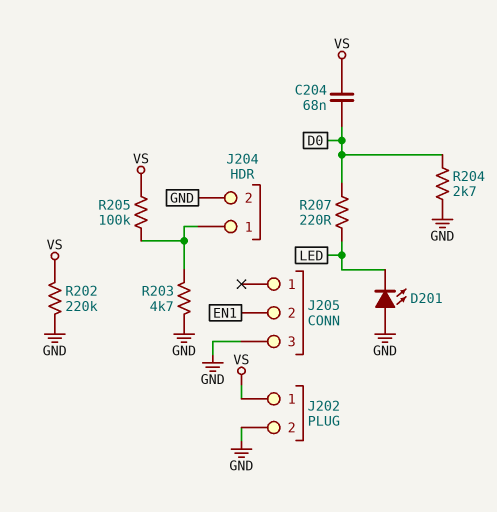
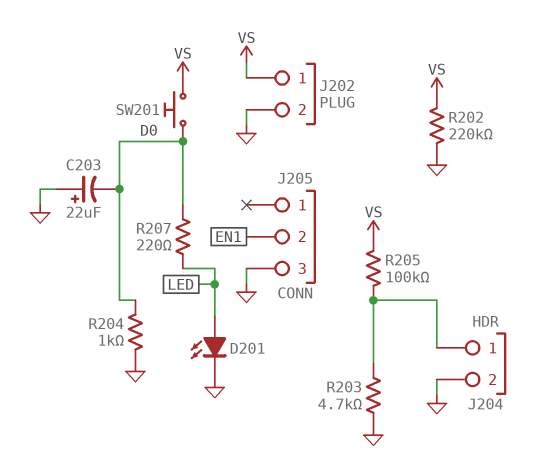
C203: none -> 22uF (plus GND, minus D0)
C204: 68nF (D0, VS) -> none
D201: LED (A GND, K LED) -> LED (A LED, K GND)
R204: 2.7k (D0, GND) -> 1k (D0, GND)
SW201: none -> button (D0, VS)

